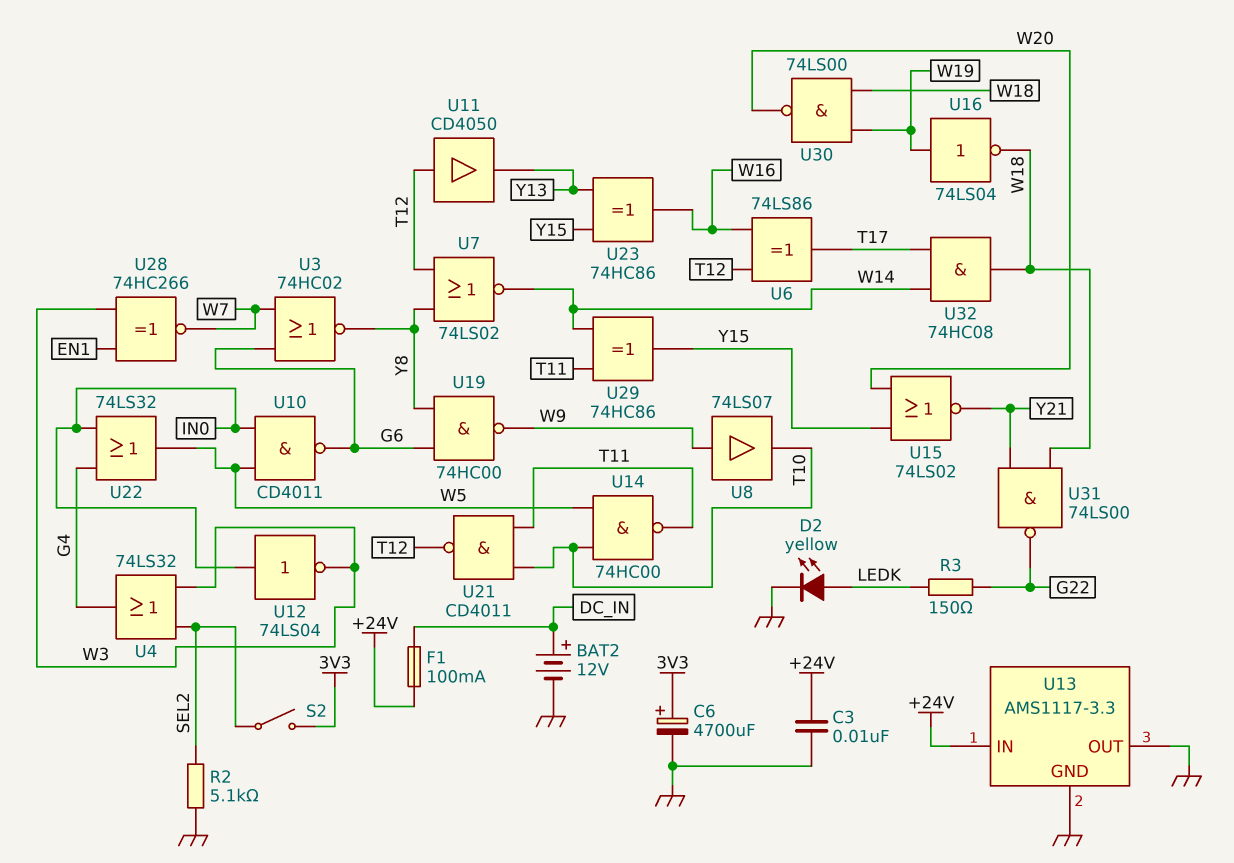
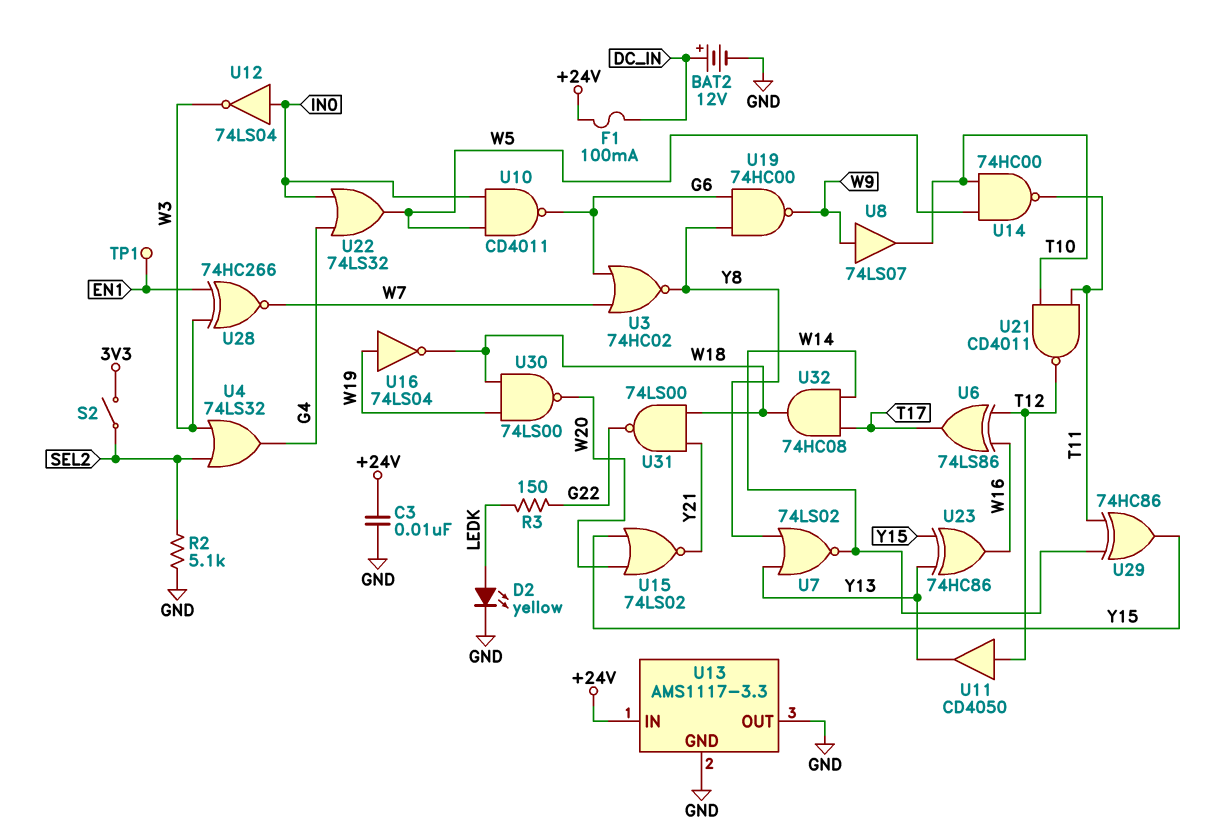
C6: 4700uF (plus 3V3, minus GND) -> none
TP1: none -> test point (EN1)
U7: NOR 74LS02 (in T12, in Y8, out W14) -> NOR 74LS02 (in Y8, in Y13, out W14)

